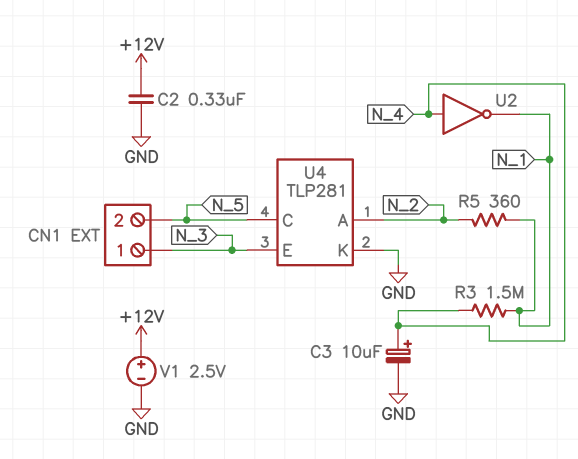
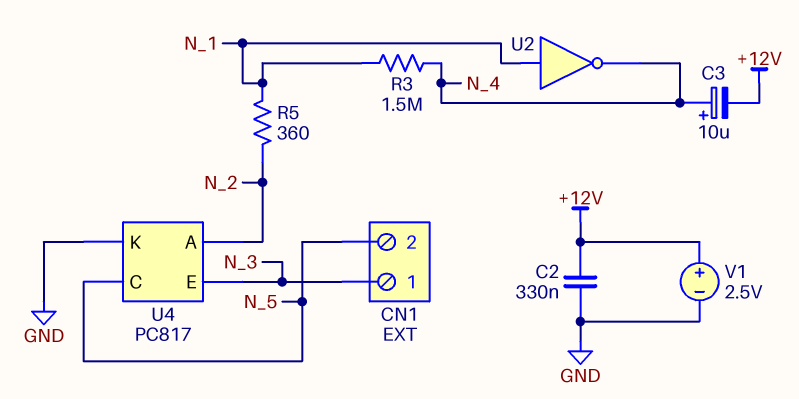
C3: 10uF (plus N_4, minus GND) -> 10uF (plus N_4, minus +12V)
U2: NOT (in N_4, out N_1) -> NOT (in N_1, out N_4)
U4: TLP281 -> PC817

